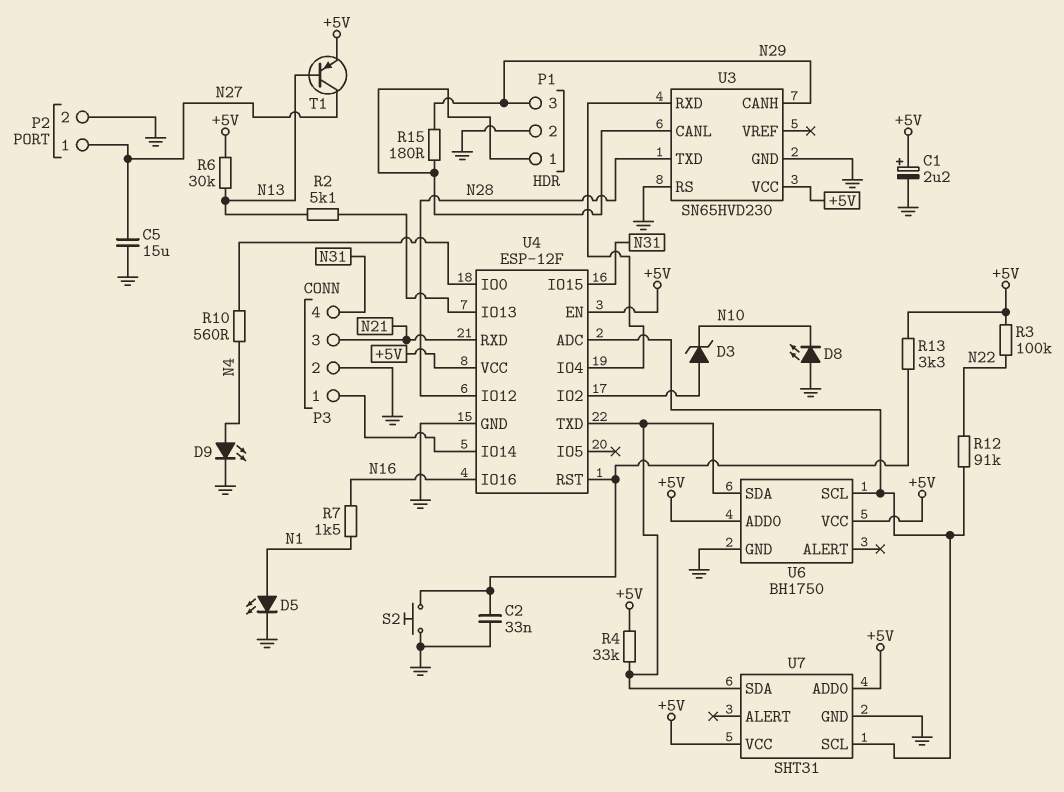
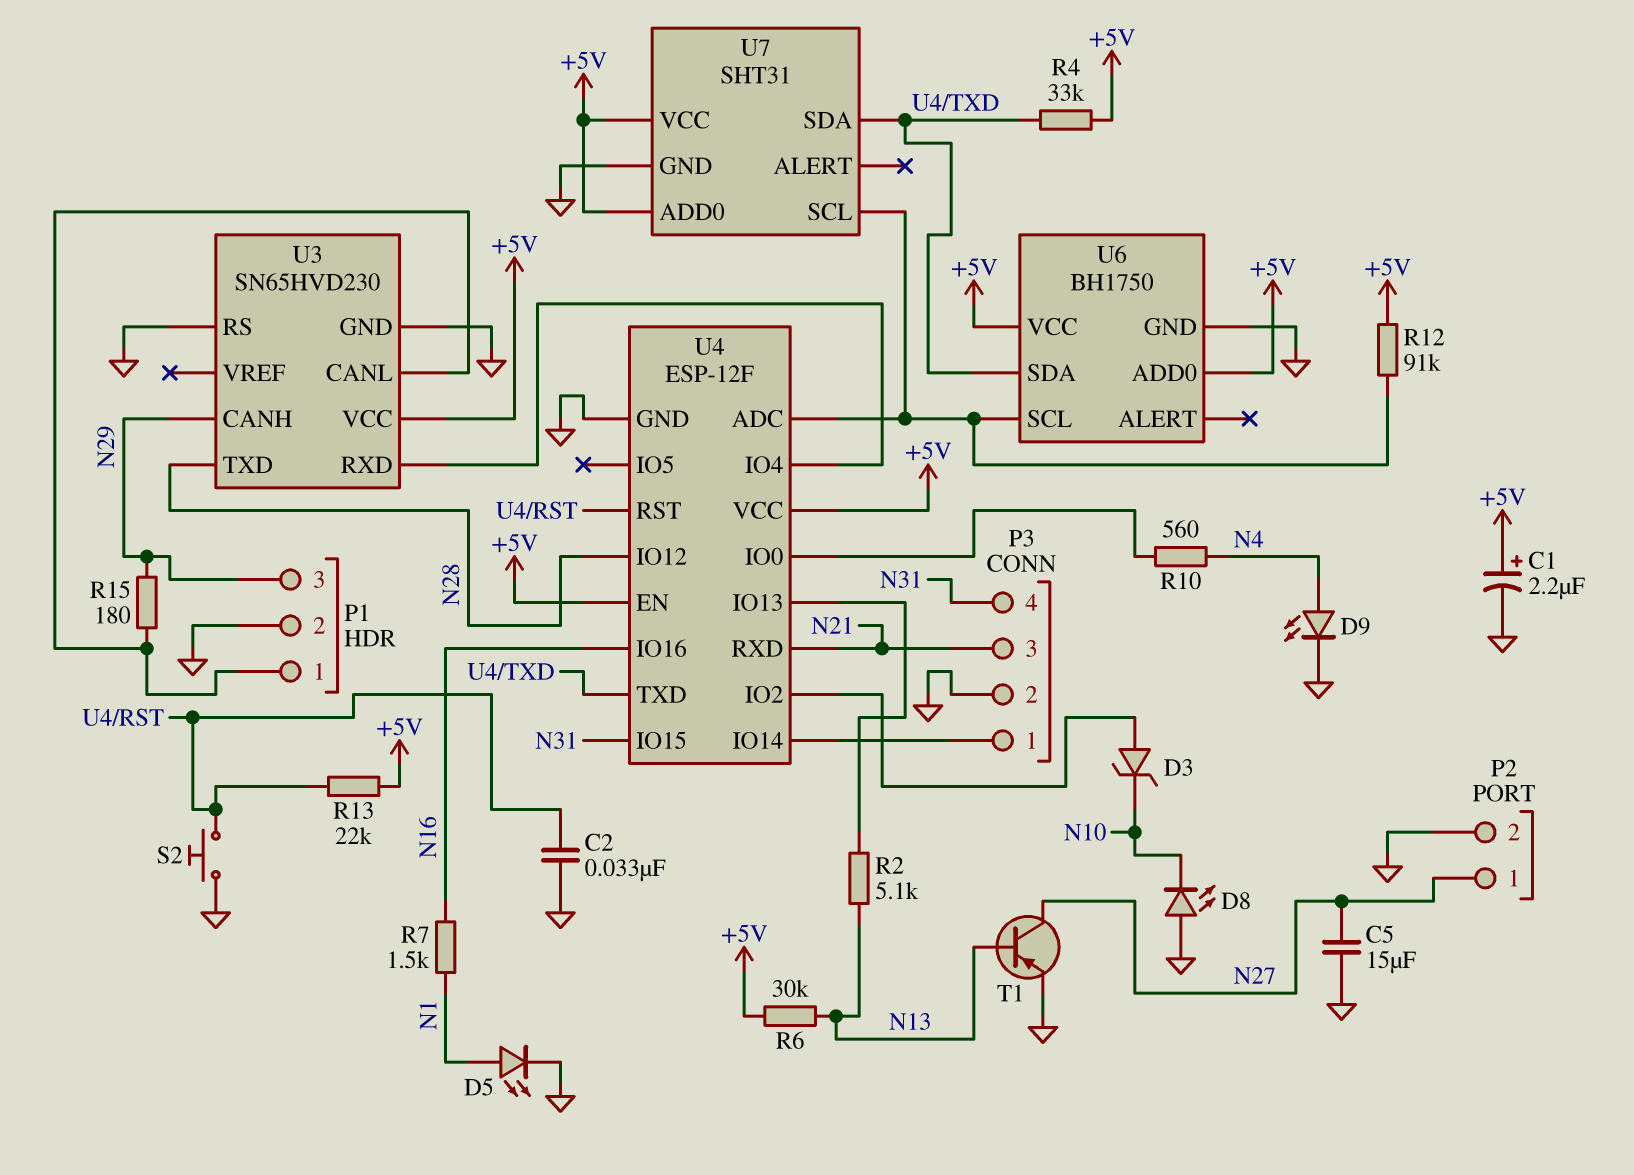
R3: 100k (+5V, N22) -> none
R12: 91k (N22, U4/ADC) -> 91k (+5V, U4/ADC)
R13: 3.3k (+5V, U4/RST) -> 22k (+5V, U4/RST)
T1: PNP (B N13, C N27, E +5V) -> PNP (B N13, C N27, E GND)

